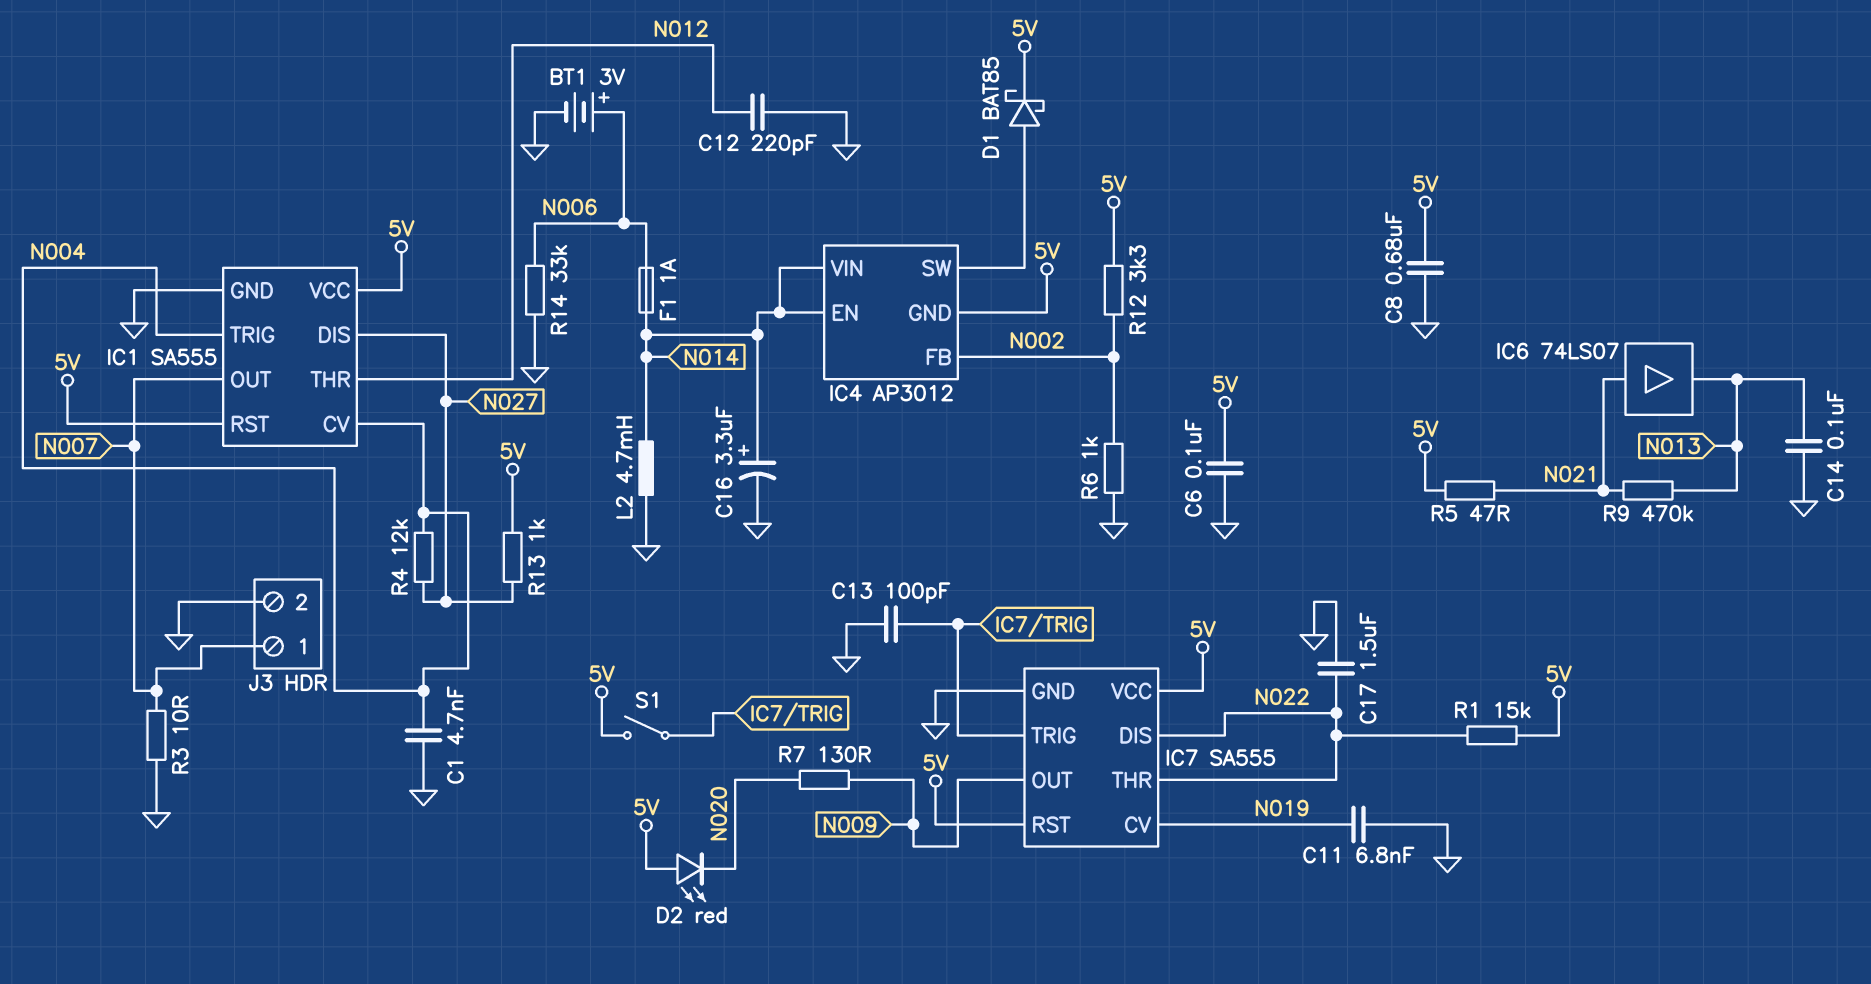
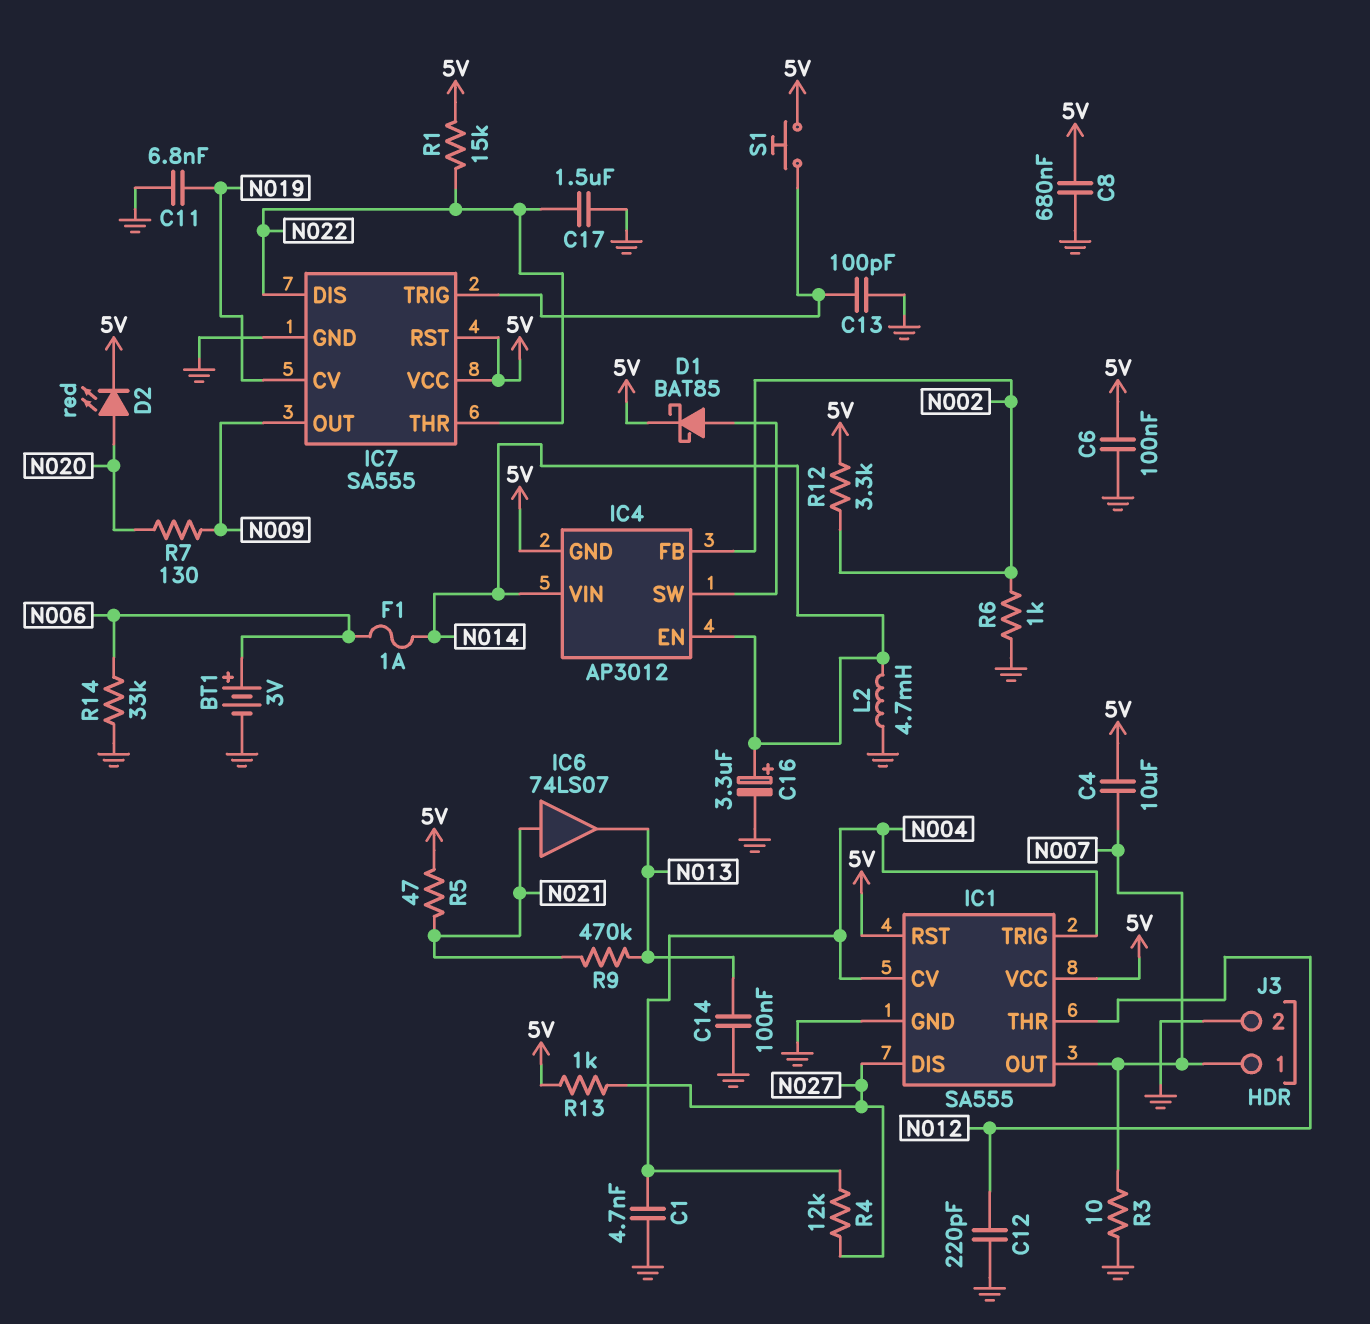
C4: none -> 10uF (5V, N007)
D2: LED red (A 5V, K N020) -> LED red (A N020, K 5V)
S1: switch (5V, IC7/TRIG) -> button (5V, IC7/TRIG)

